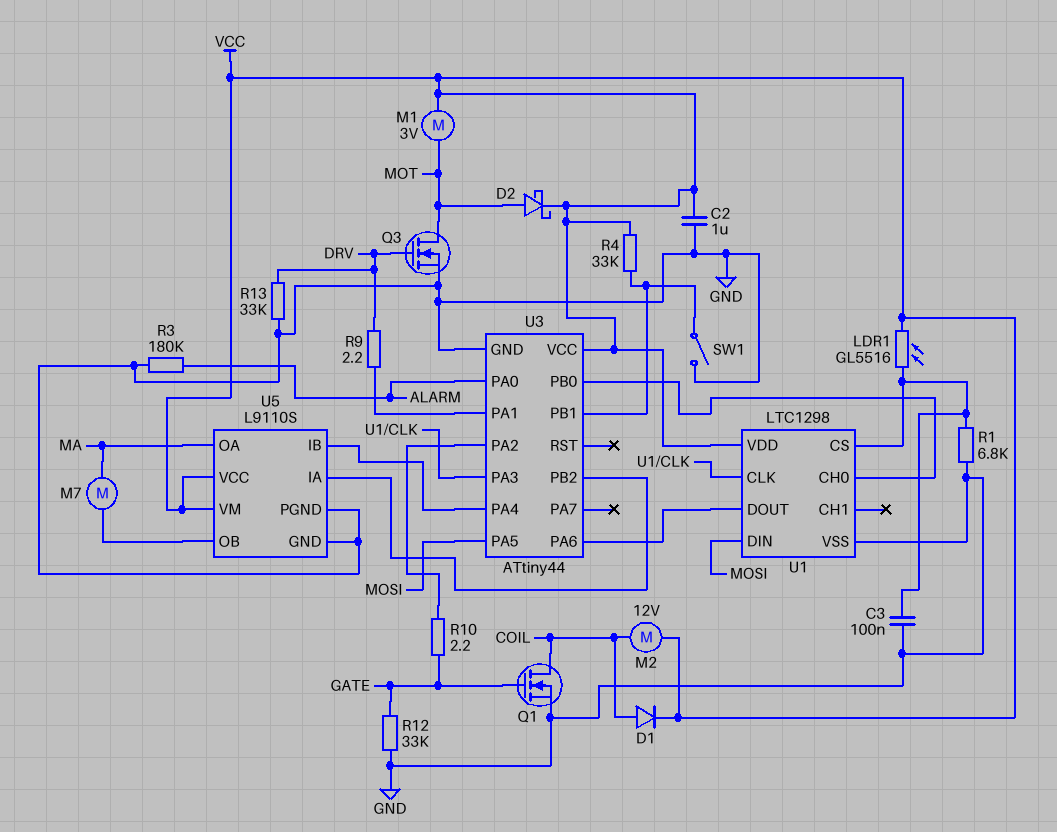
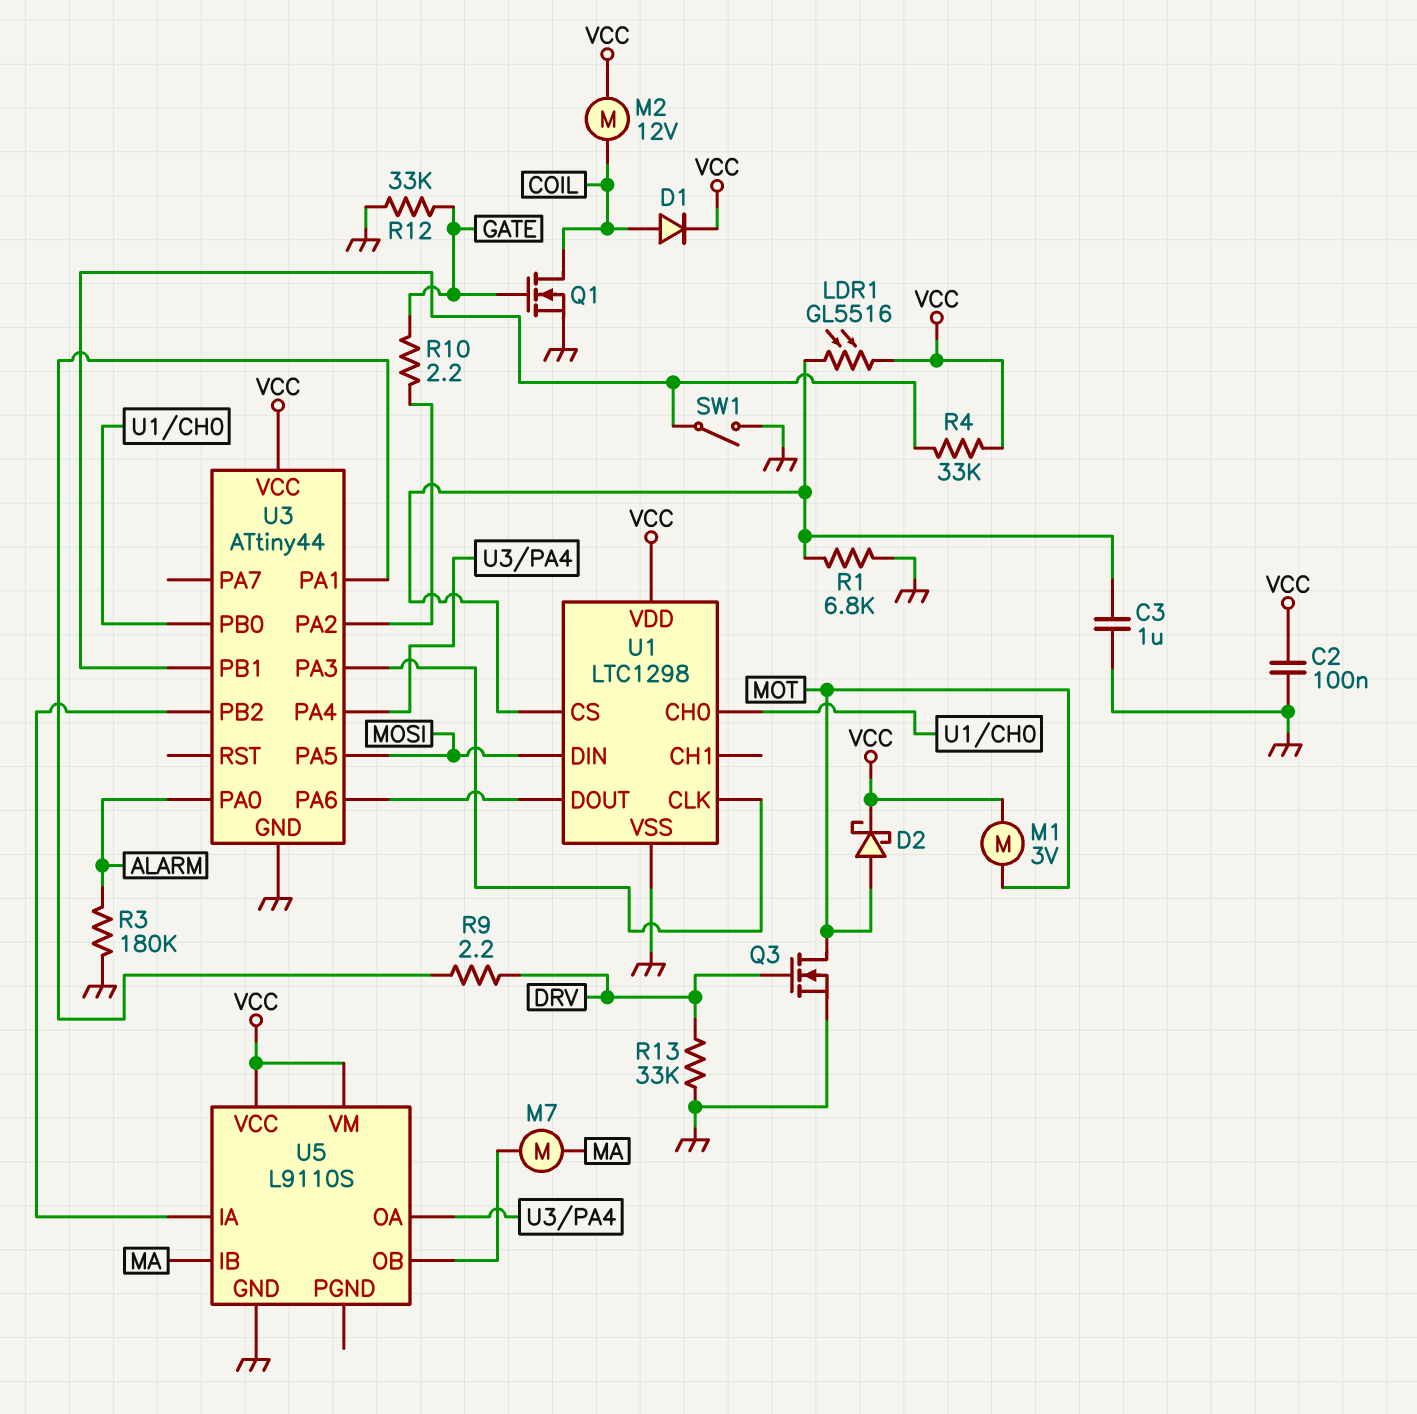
C2: 1uF (GND, VCC) -> 100nF (GND, VCC)
C3: 100nF (GND, U1/CS) -> 1uF (GND, U1/CS)
U5 pin IB: U3/PA4 -> MA
U5 pin OA: MA -> U3/PA4
U5 pin PGND: GND -> none

